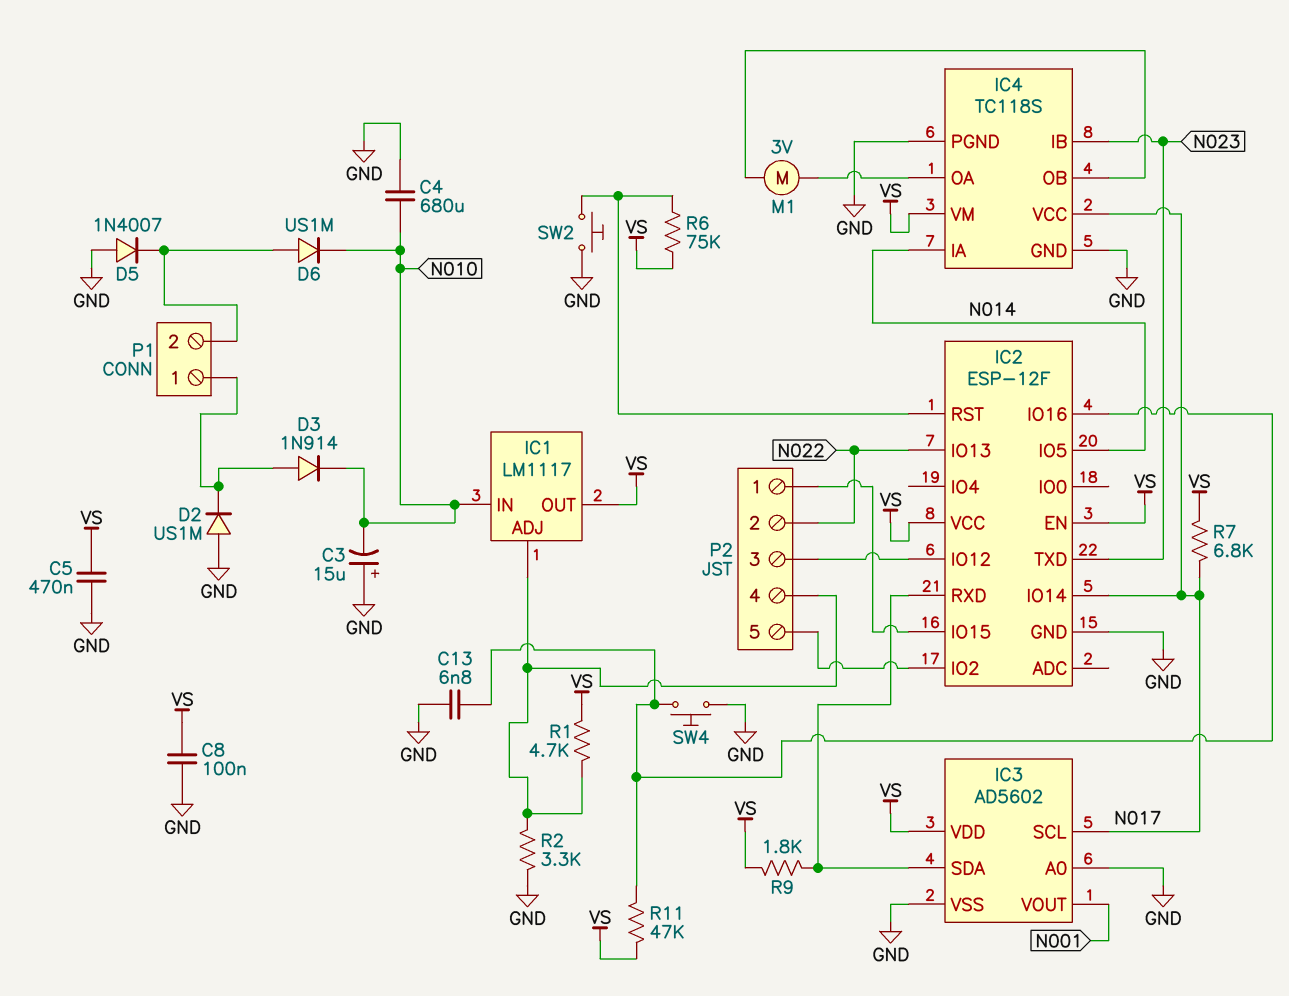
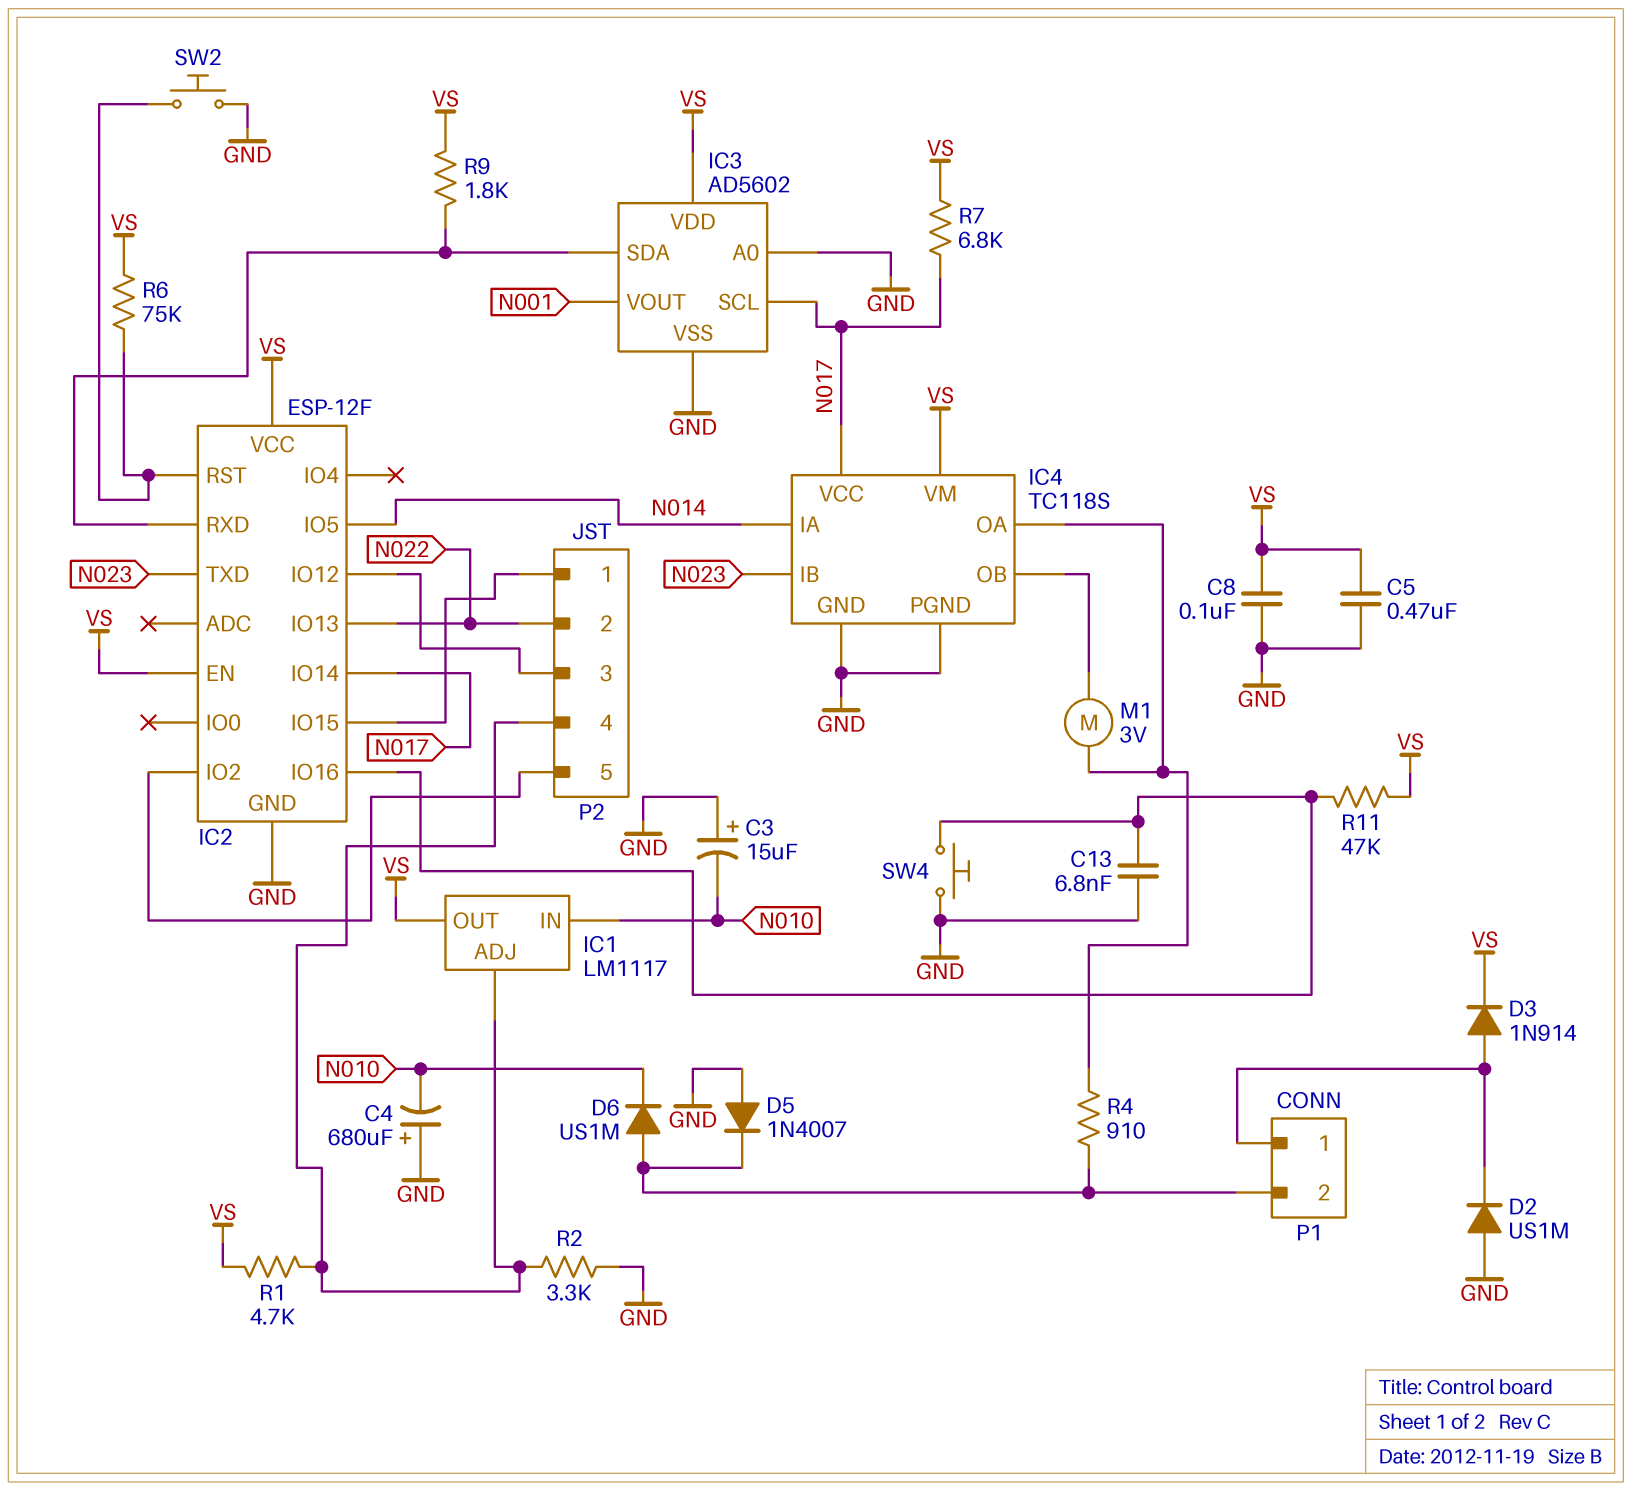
C4: 680uF (GND, N010) -> 680uF (plus GND, minus N010)
D3: diode 1N914 (A P1/1, K N010) -> diode 1N914 (A P1/1, K VS)
R4: none -> 910 (IC4/OA, P1/2)

